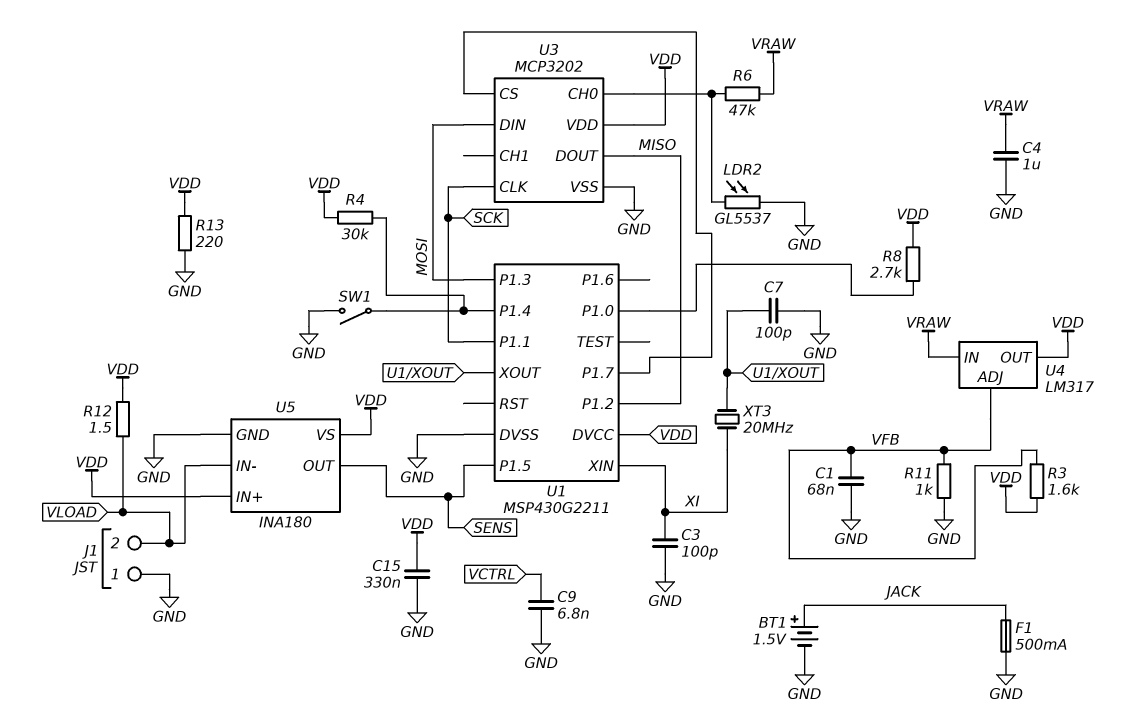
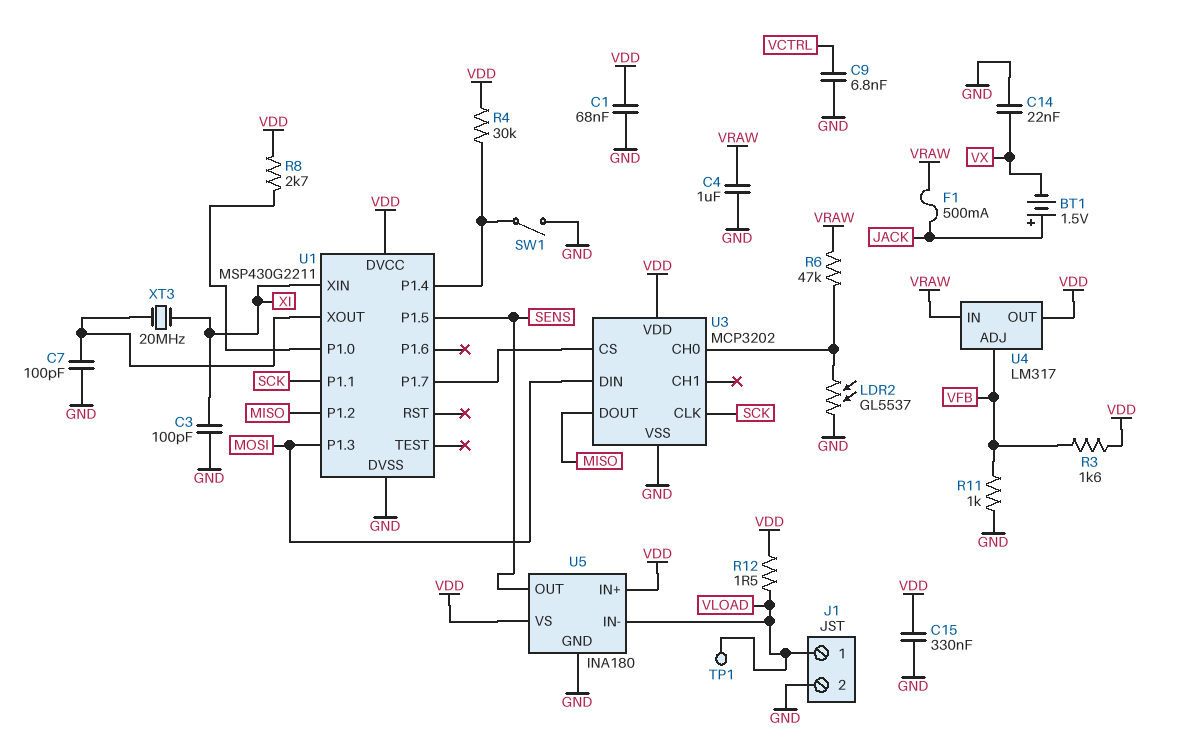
BT1: 1.5V (plus JACK, minus GND) -> 1.5V (plus JACK, minus VX)
C1: 68nF (GND, VFB) -> 68nF (GND, VDD)
C14: none -> 22nF (GND, VX)
F1: 500mA (GND, JACK) -> 500mA (JACK, VRAW)
J1 pin 1: GND -> VLOAD
J1 pin 2: VLOAD -> GND
R13: 220 (GND, VDD) -> none
TP1: none -> test point (VLOAD)

